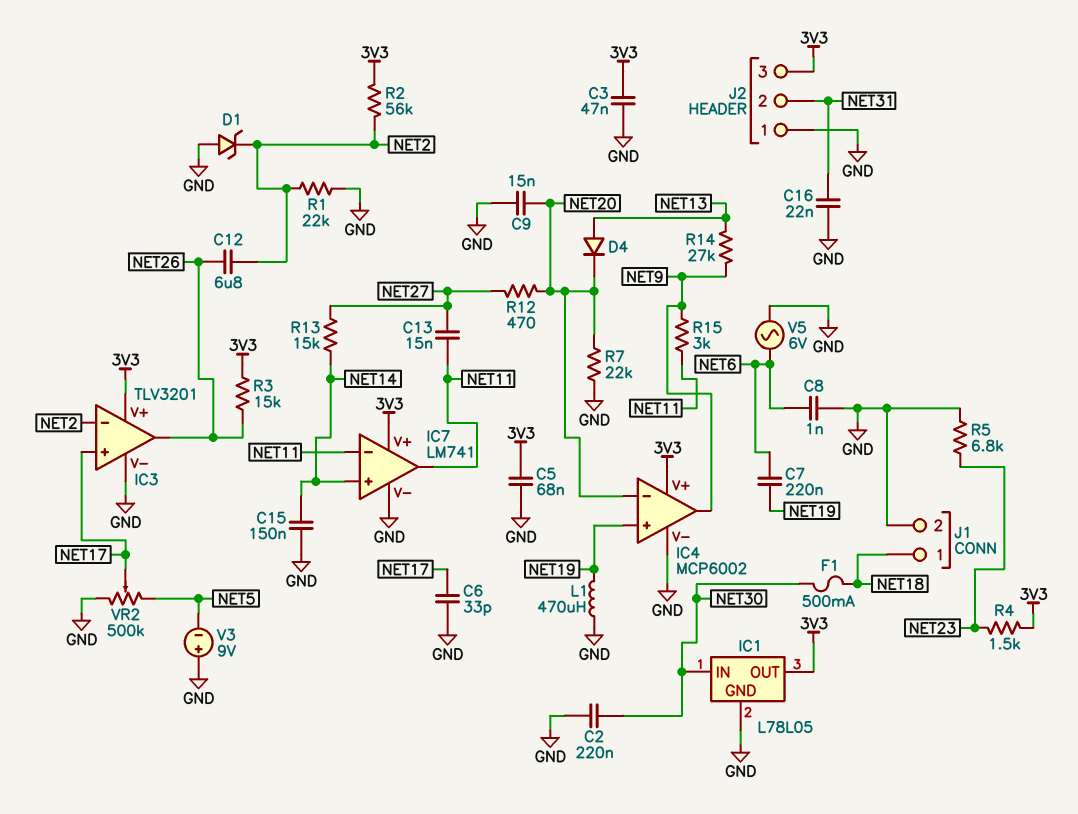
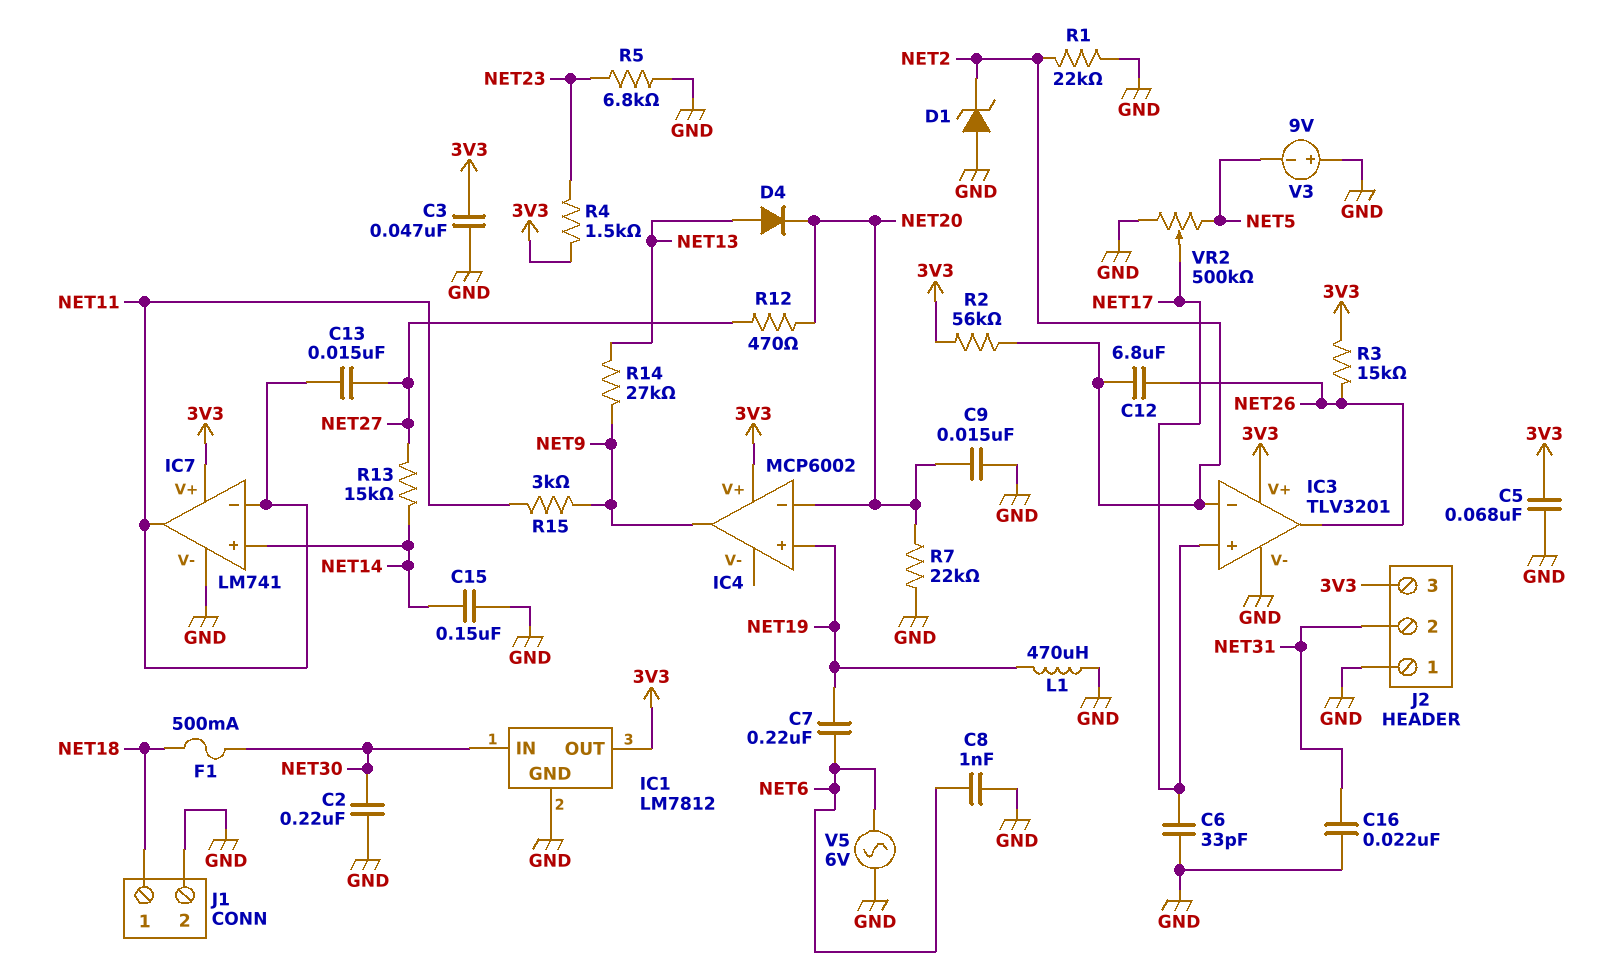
IC1: L78L05 -> LM7812
IC4 pin V-: GND -> none

